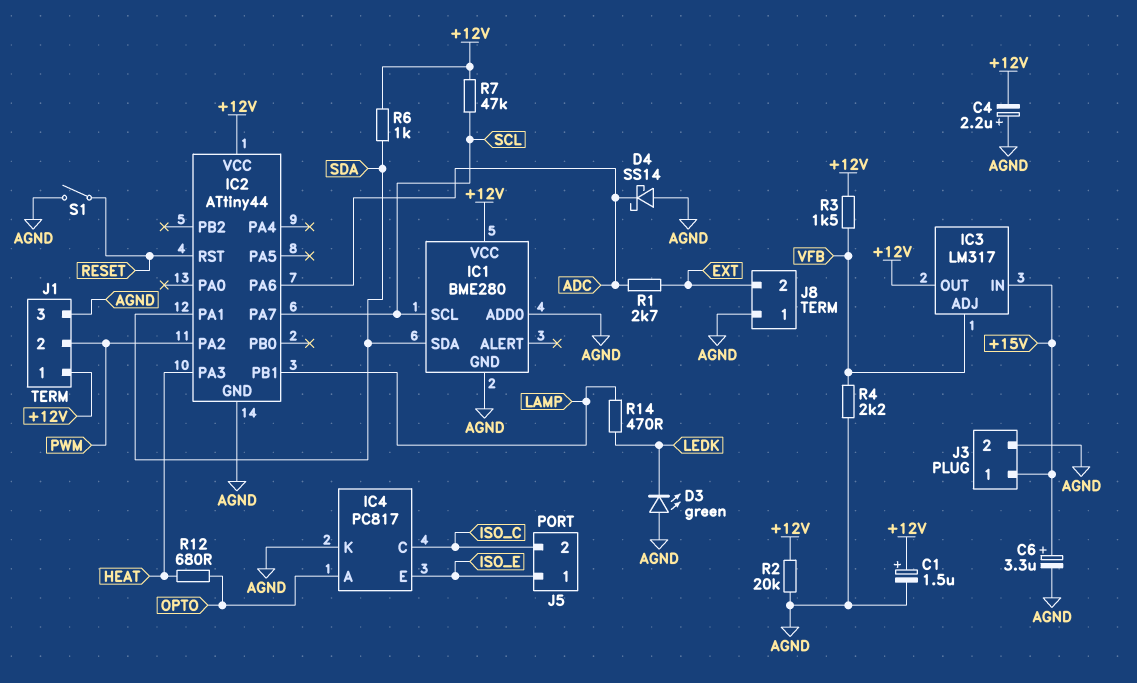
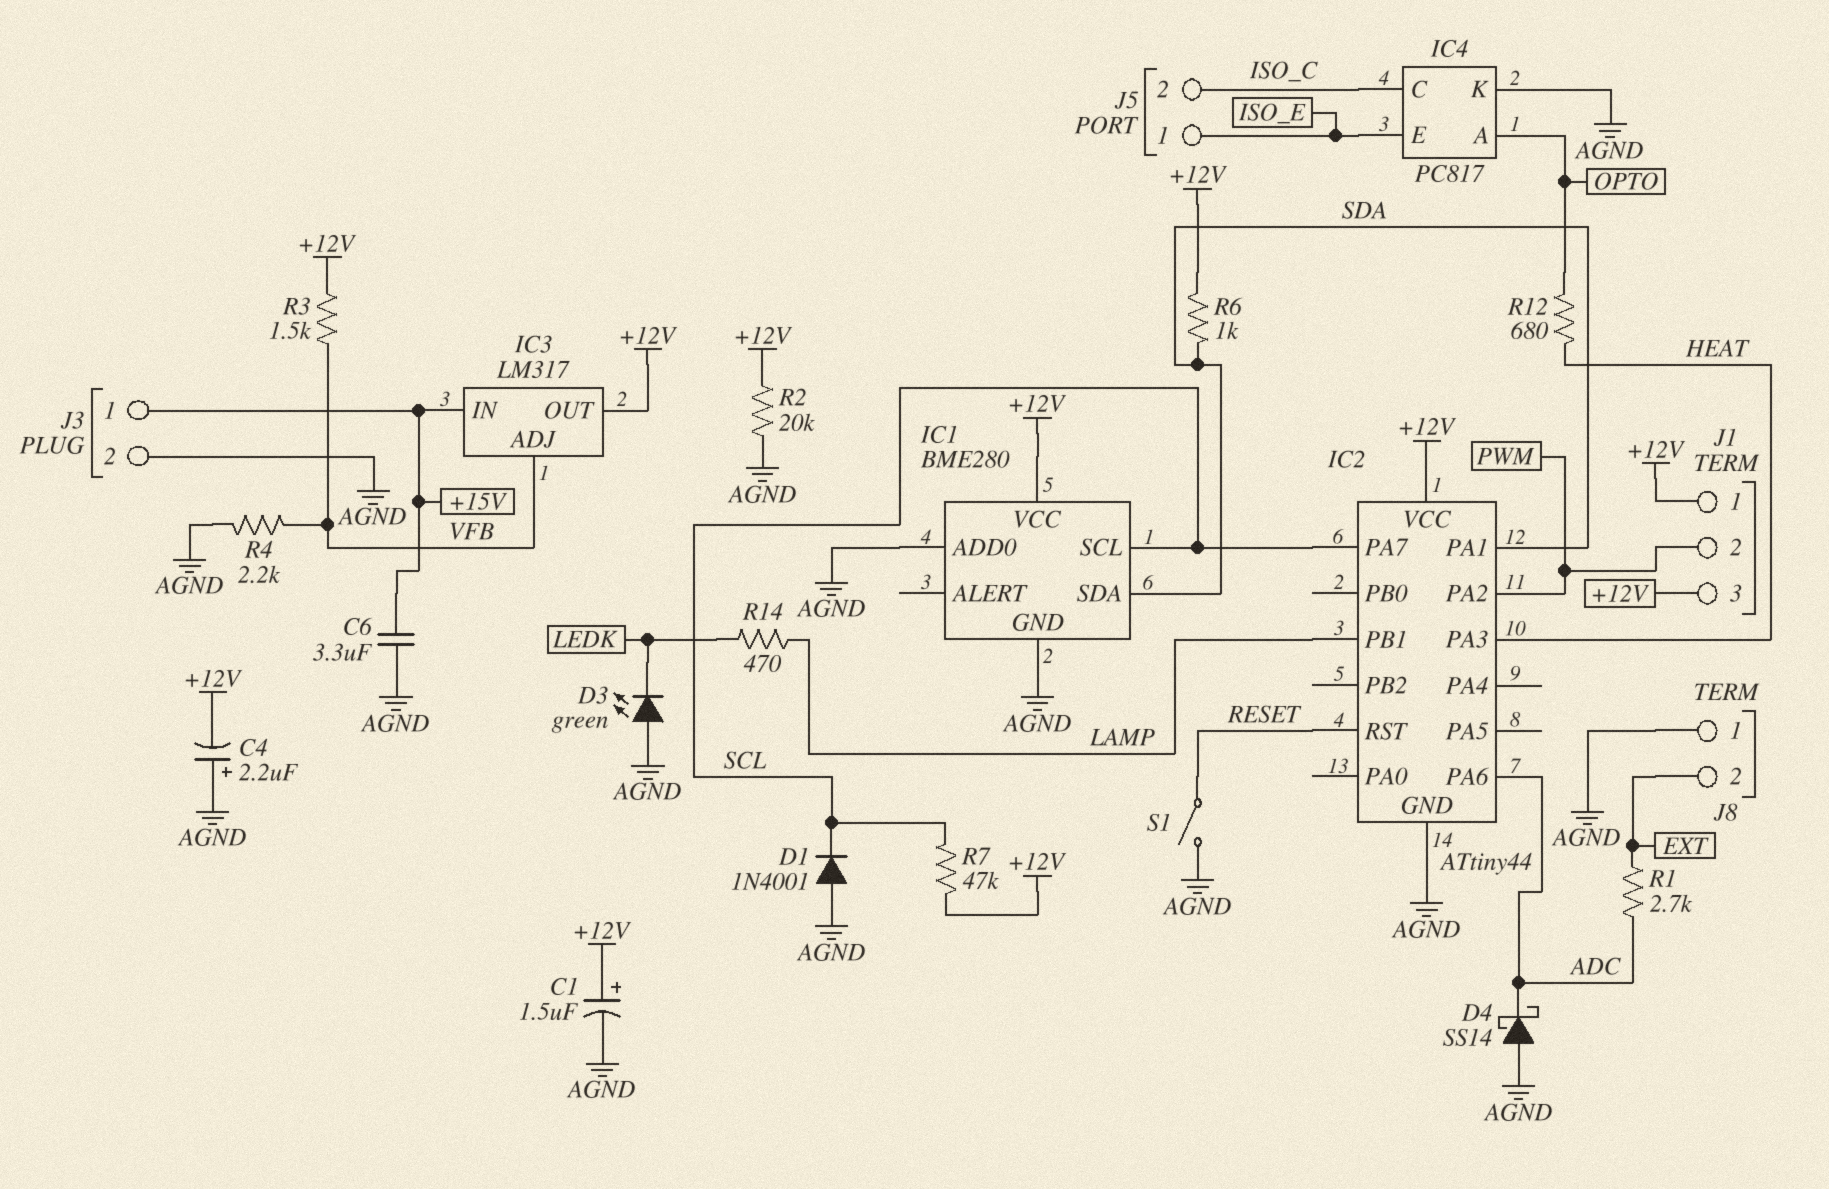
C6: 3.3uF (plus +15V, minus AGND) -> 3.3uF (+15V, AGND)
D1: none -> diode 1N4001 (A AGND, K SCL)
J1 pin 3: AGND -> +12V

